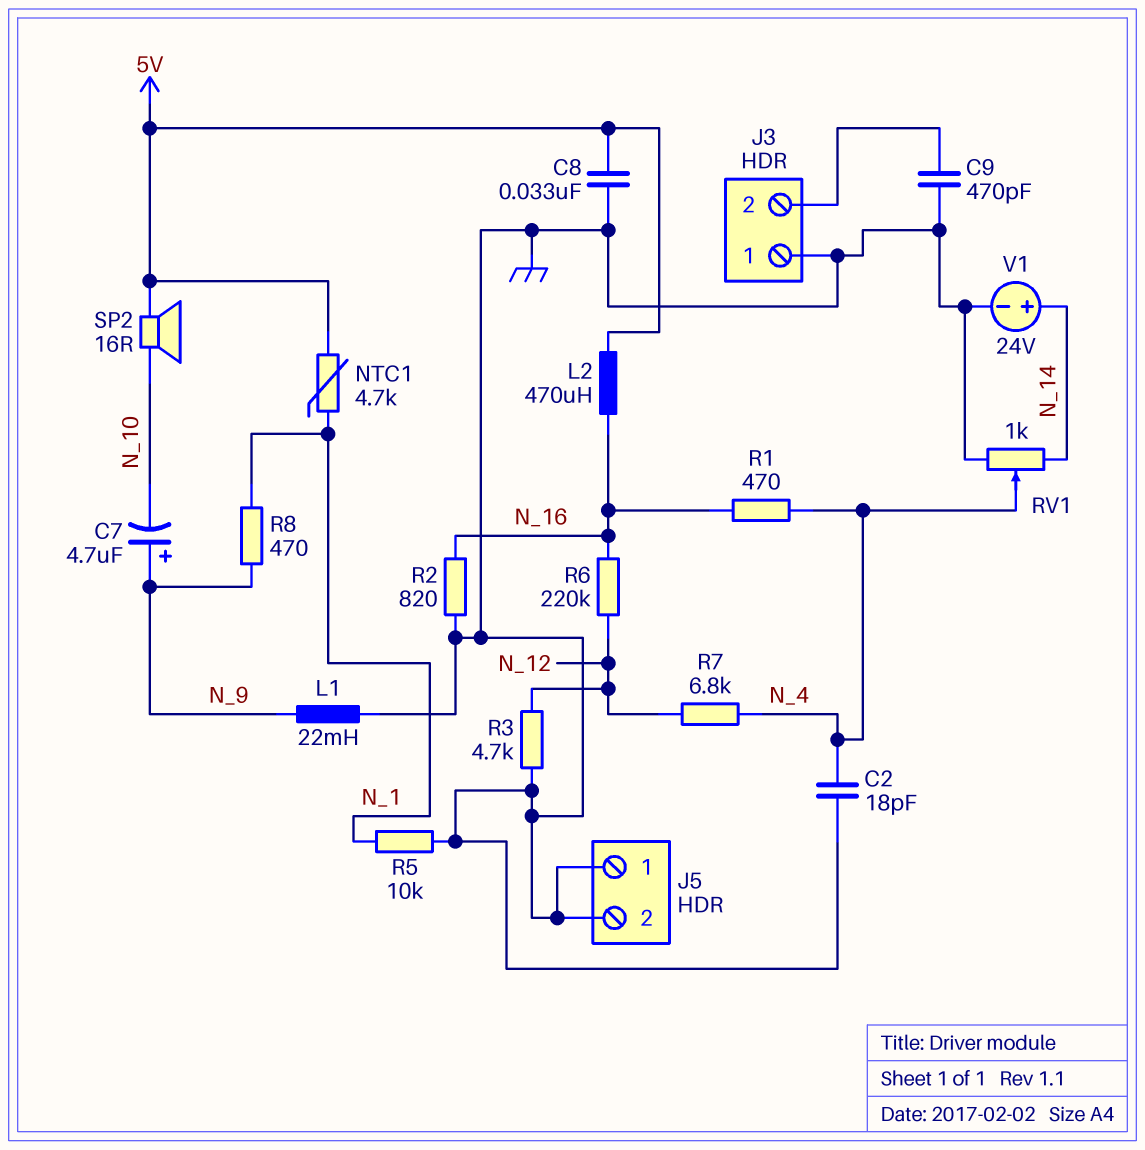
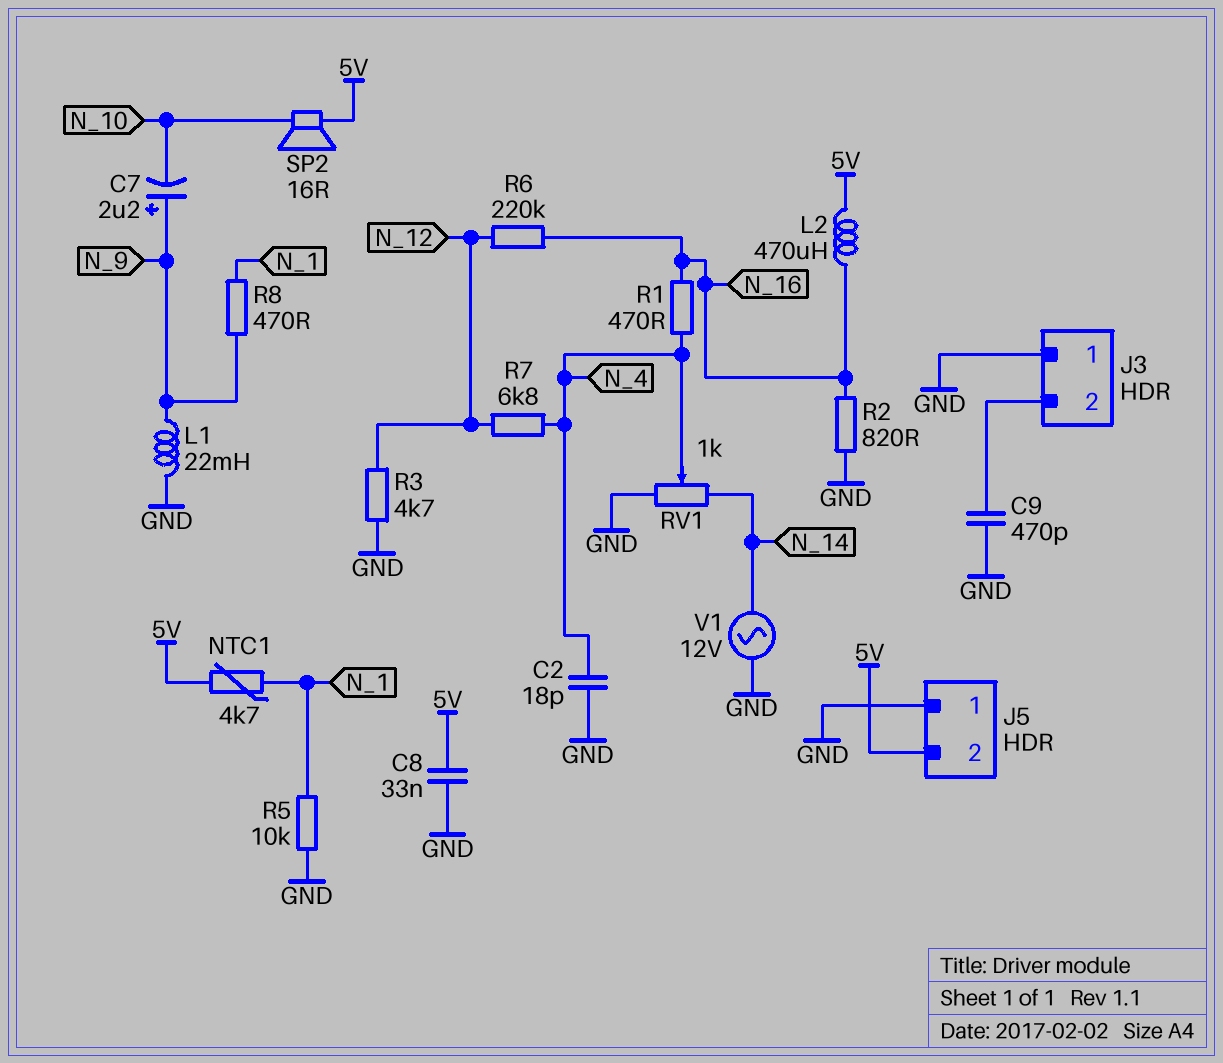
C7: 4.7uF (plus N_9, minus N_10) -> 2.2uF (plus N_9, minus N_10)
J5 pin 2: GND -> 5V
V1: 24V (plus N_14, minus GND) -> AC 12V (GND, N_14)

